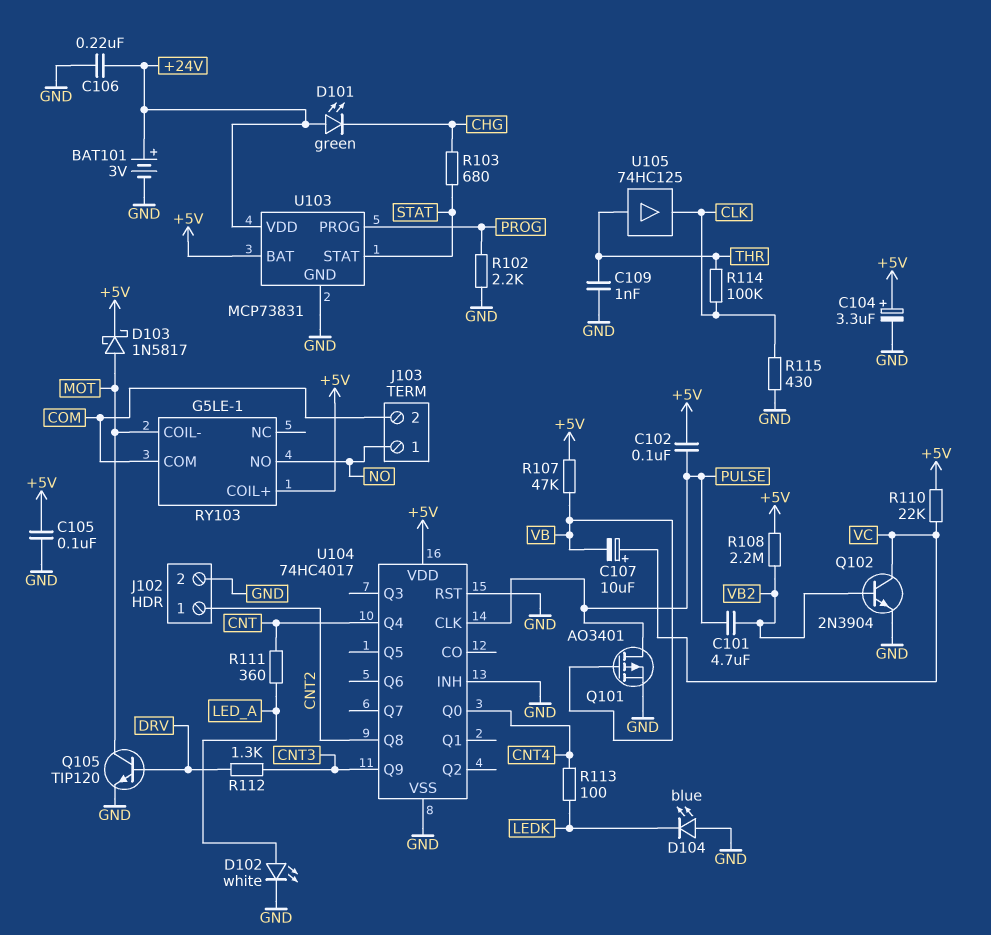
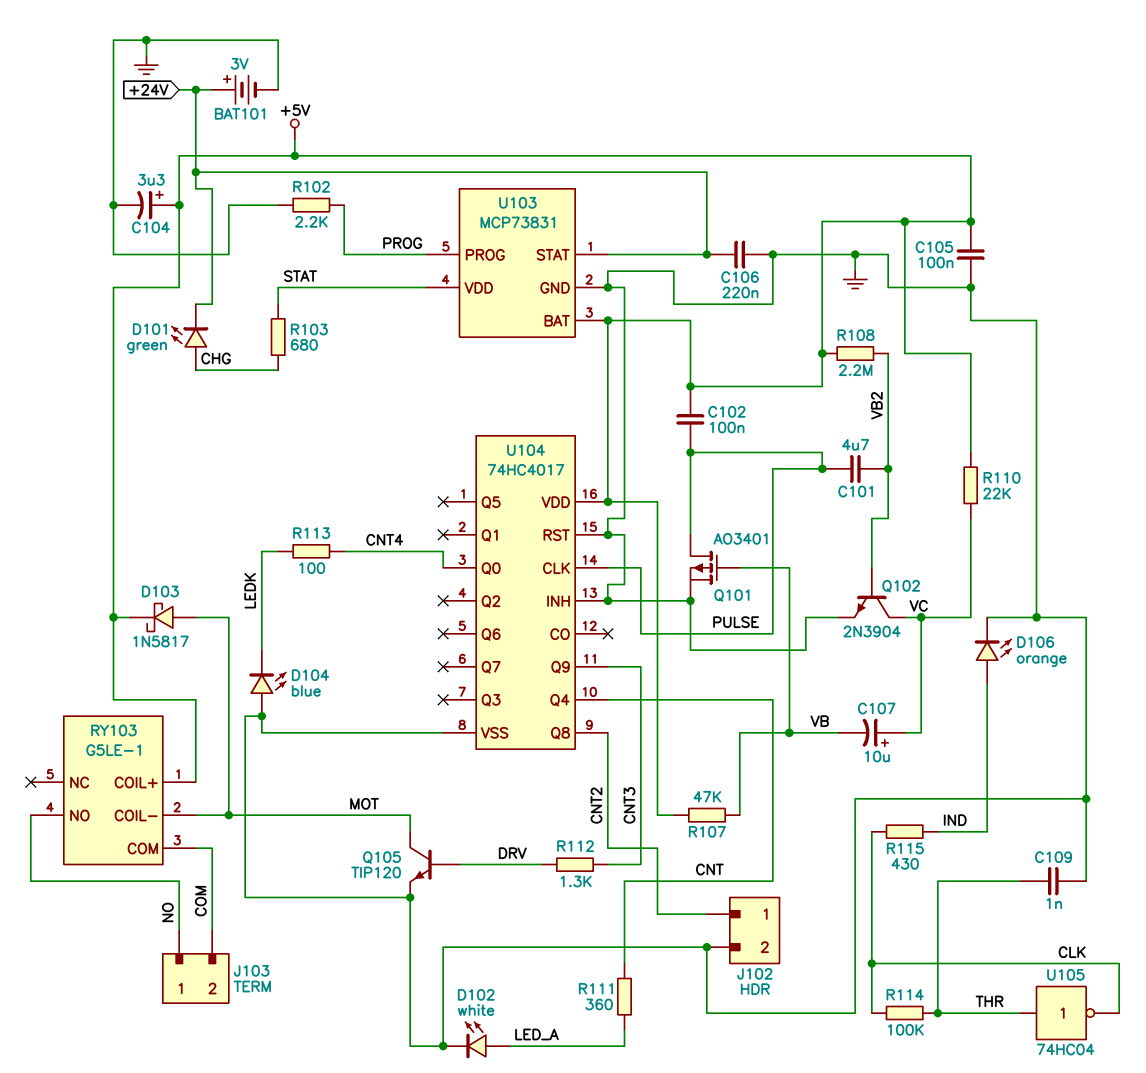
D101: LED green (A +24V, K CHG) -> LED green (A CHG, K +24V)
D106: none -> LED orange (A IND, K GND)
R115: 430 (CLK, GND) -> 430 (CLK, IND)
U103 pin STAT: STAT -> +24V
U103 pin VDD: +24V -> STAT
U105: buffer 74HC125 (in THR, out CLK) -> NOT 74HC04 (in THR, out CLK)

